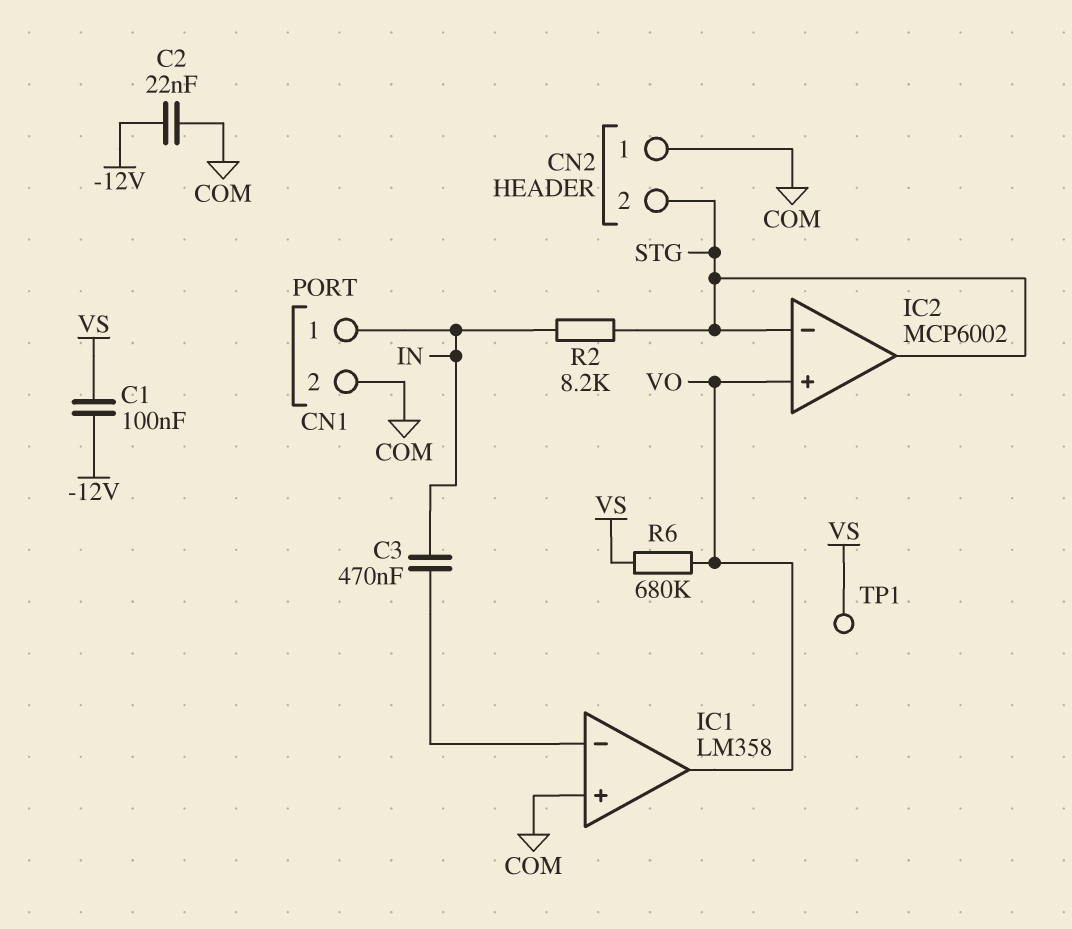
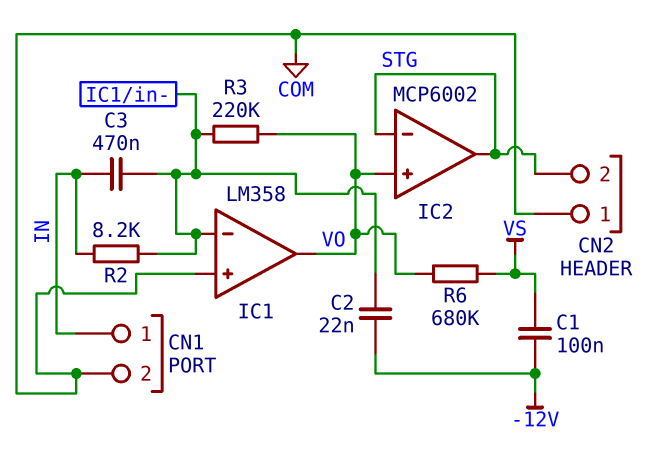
C2: 22nF (-12V, COM) -> 22nF (-12V, IC1/in-)
R2: 8.2k (IN, STG) -> 8.2k (IC1/in-, IN)
R3: none -> 220k (IC1/in-, VO)
TP1: test point (VS) -> none

